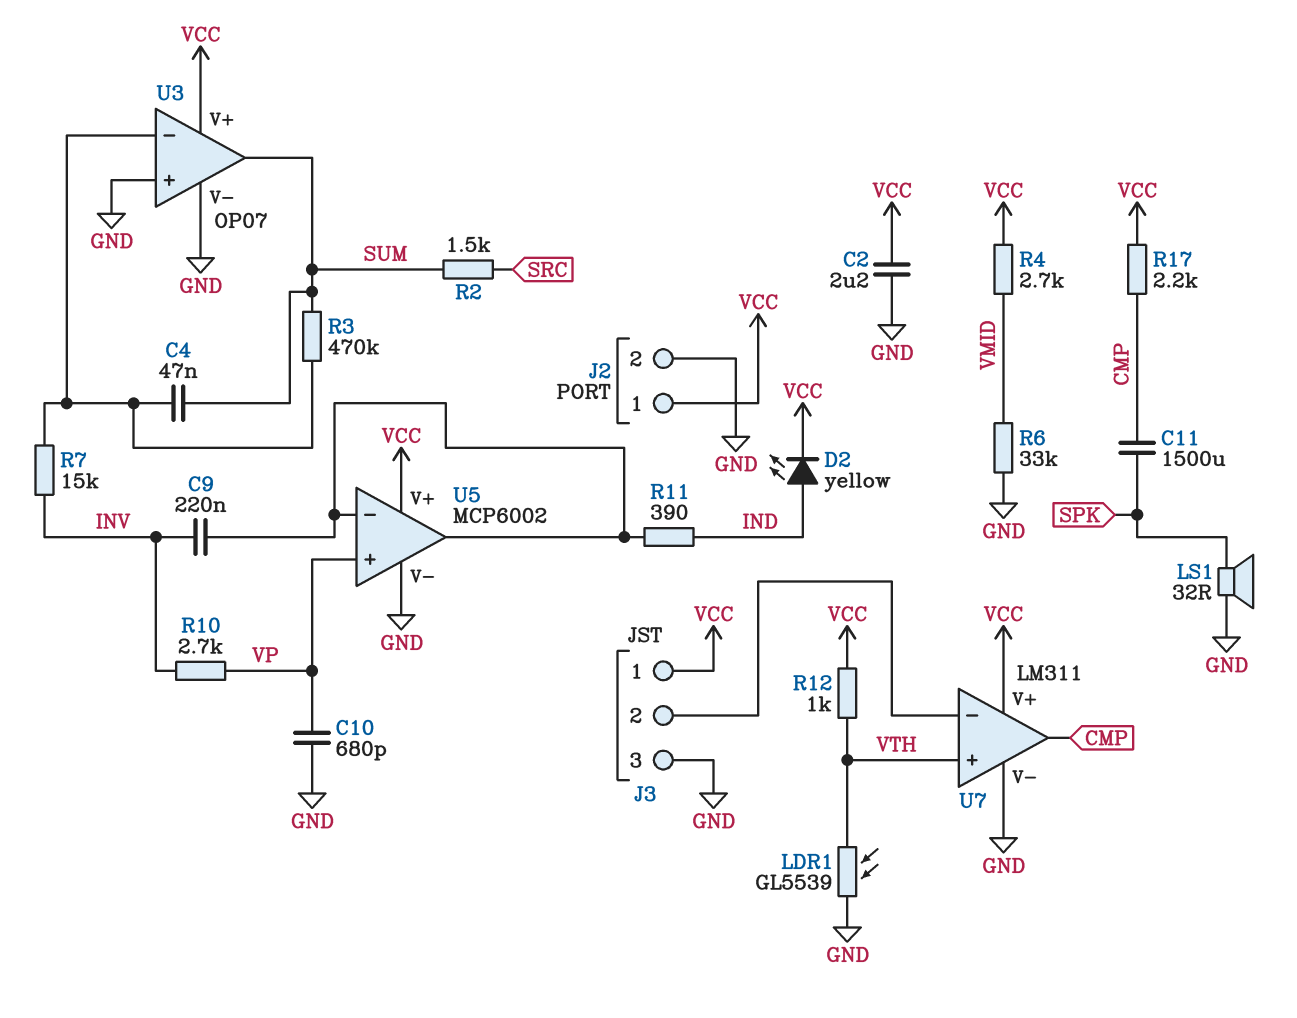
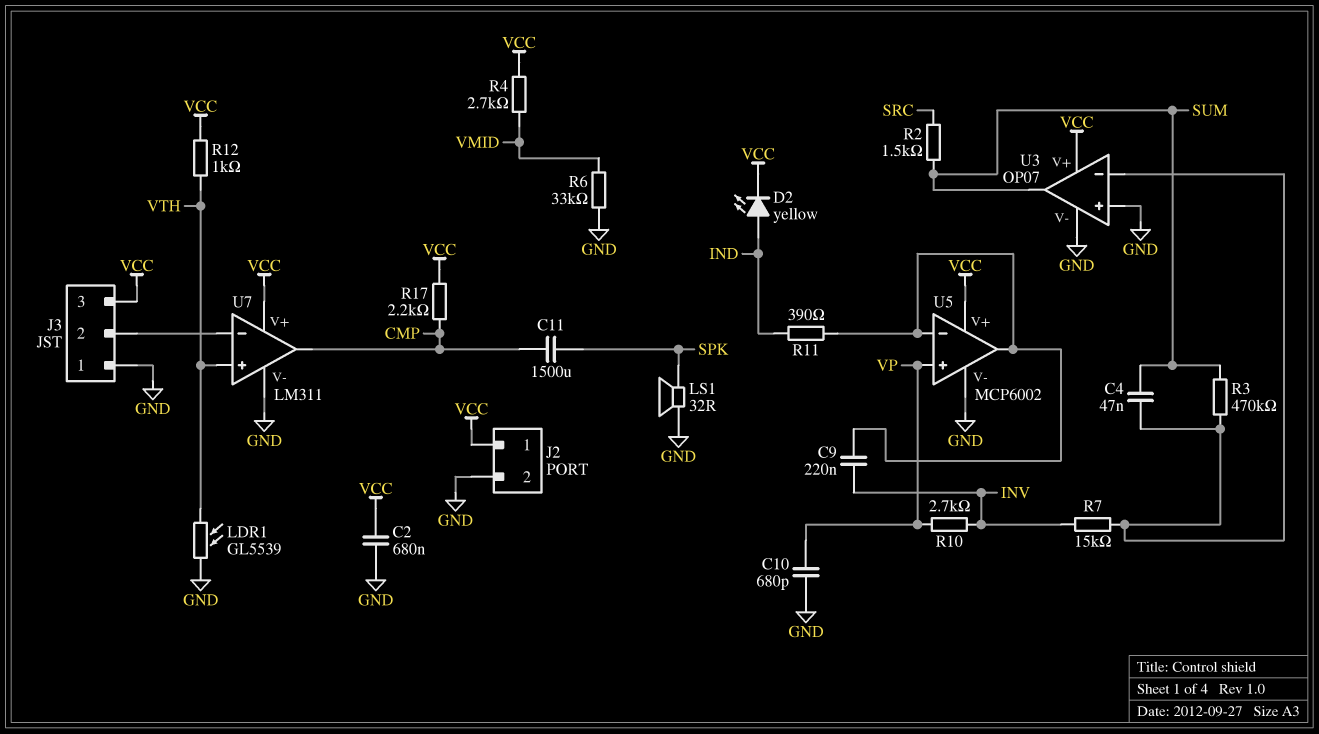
C2: 2.2uF (GND, VCC) -> 680nF (GND, VCC)
J3 pin 1: VCC -> GND
J3 pin 3: GND -> VCC

